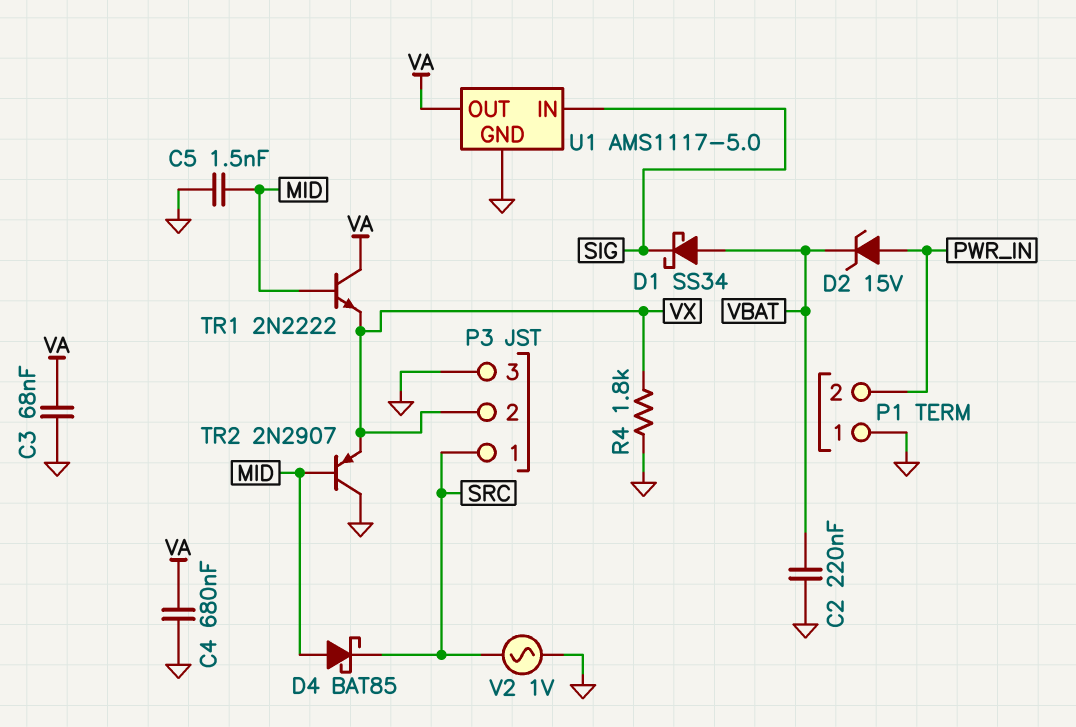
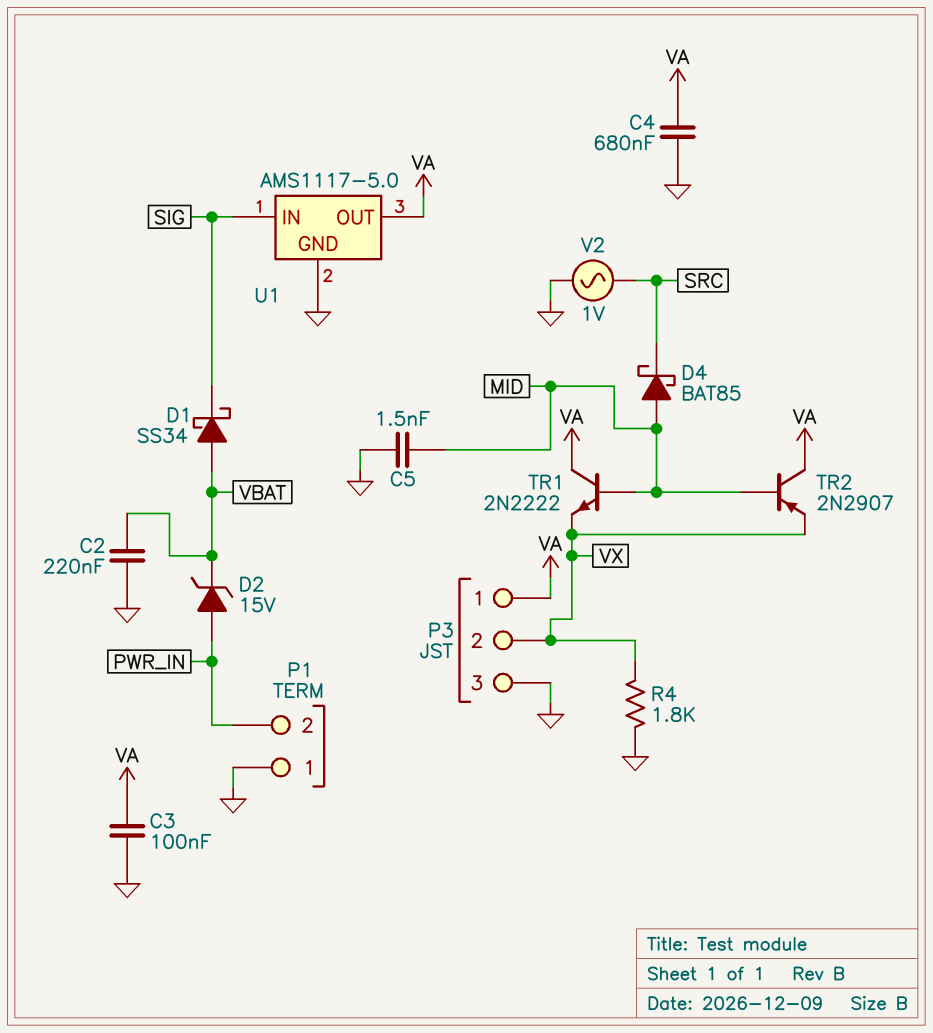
C3: 68nF (GND, VA) -> 100nF (GND, VA)
P3 pin 1: SRC -> VA
TR2: PNP 2N2907 (B MID, C GND, E VX) -> PNP 2N2907 (B MID, C VA, E VX)

